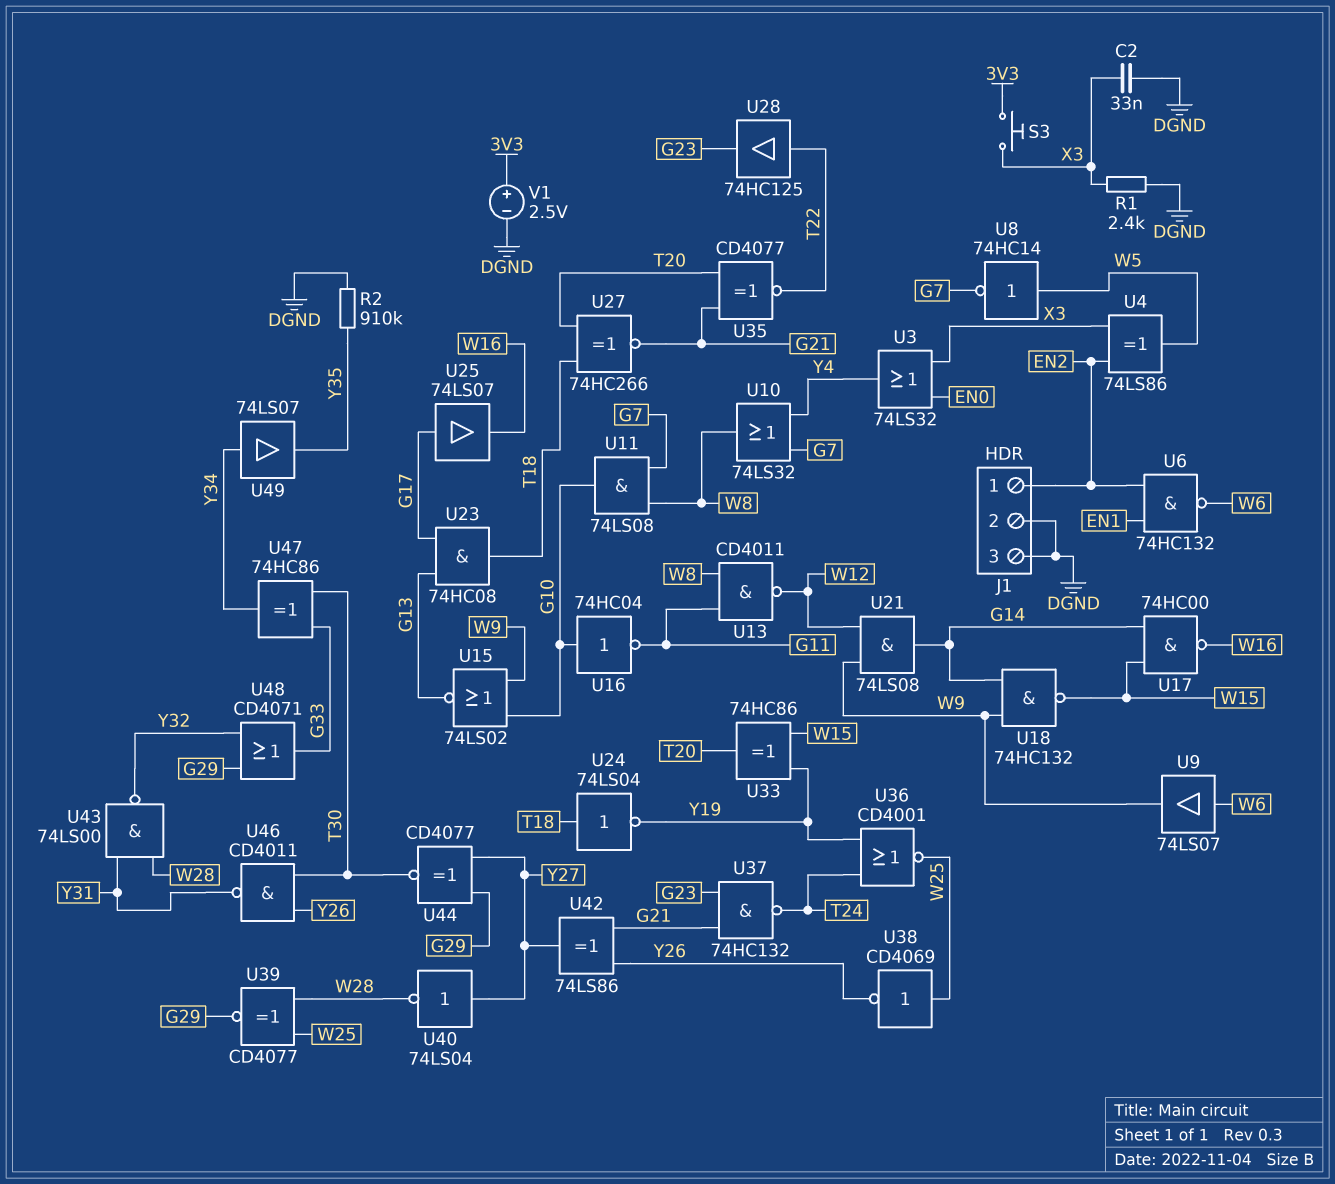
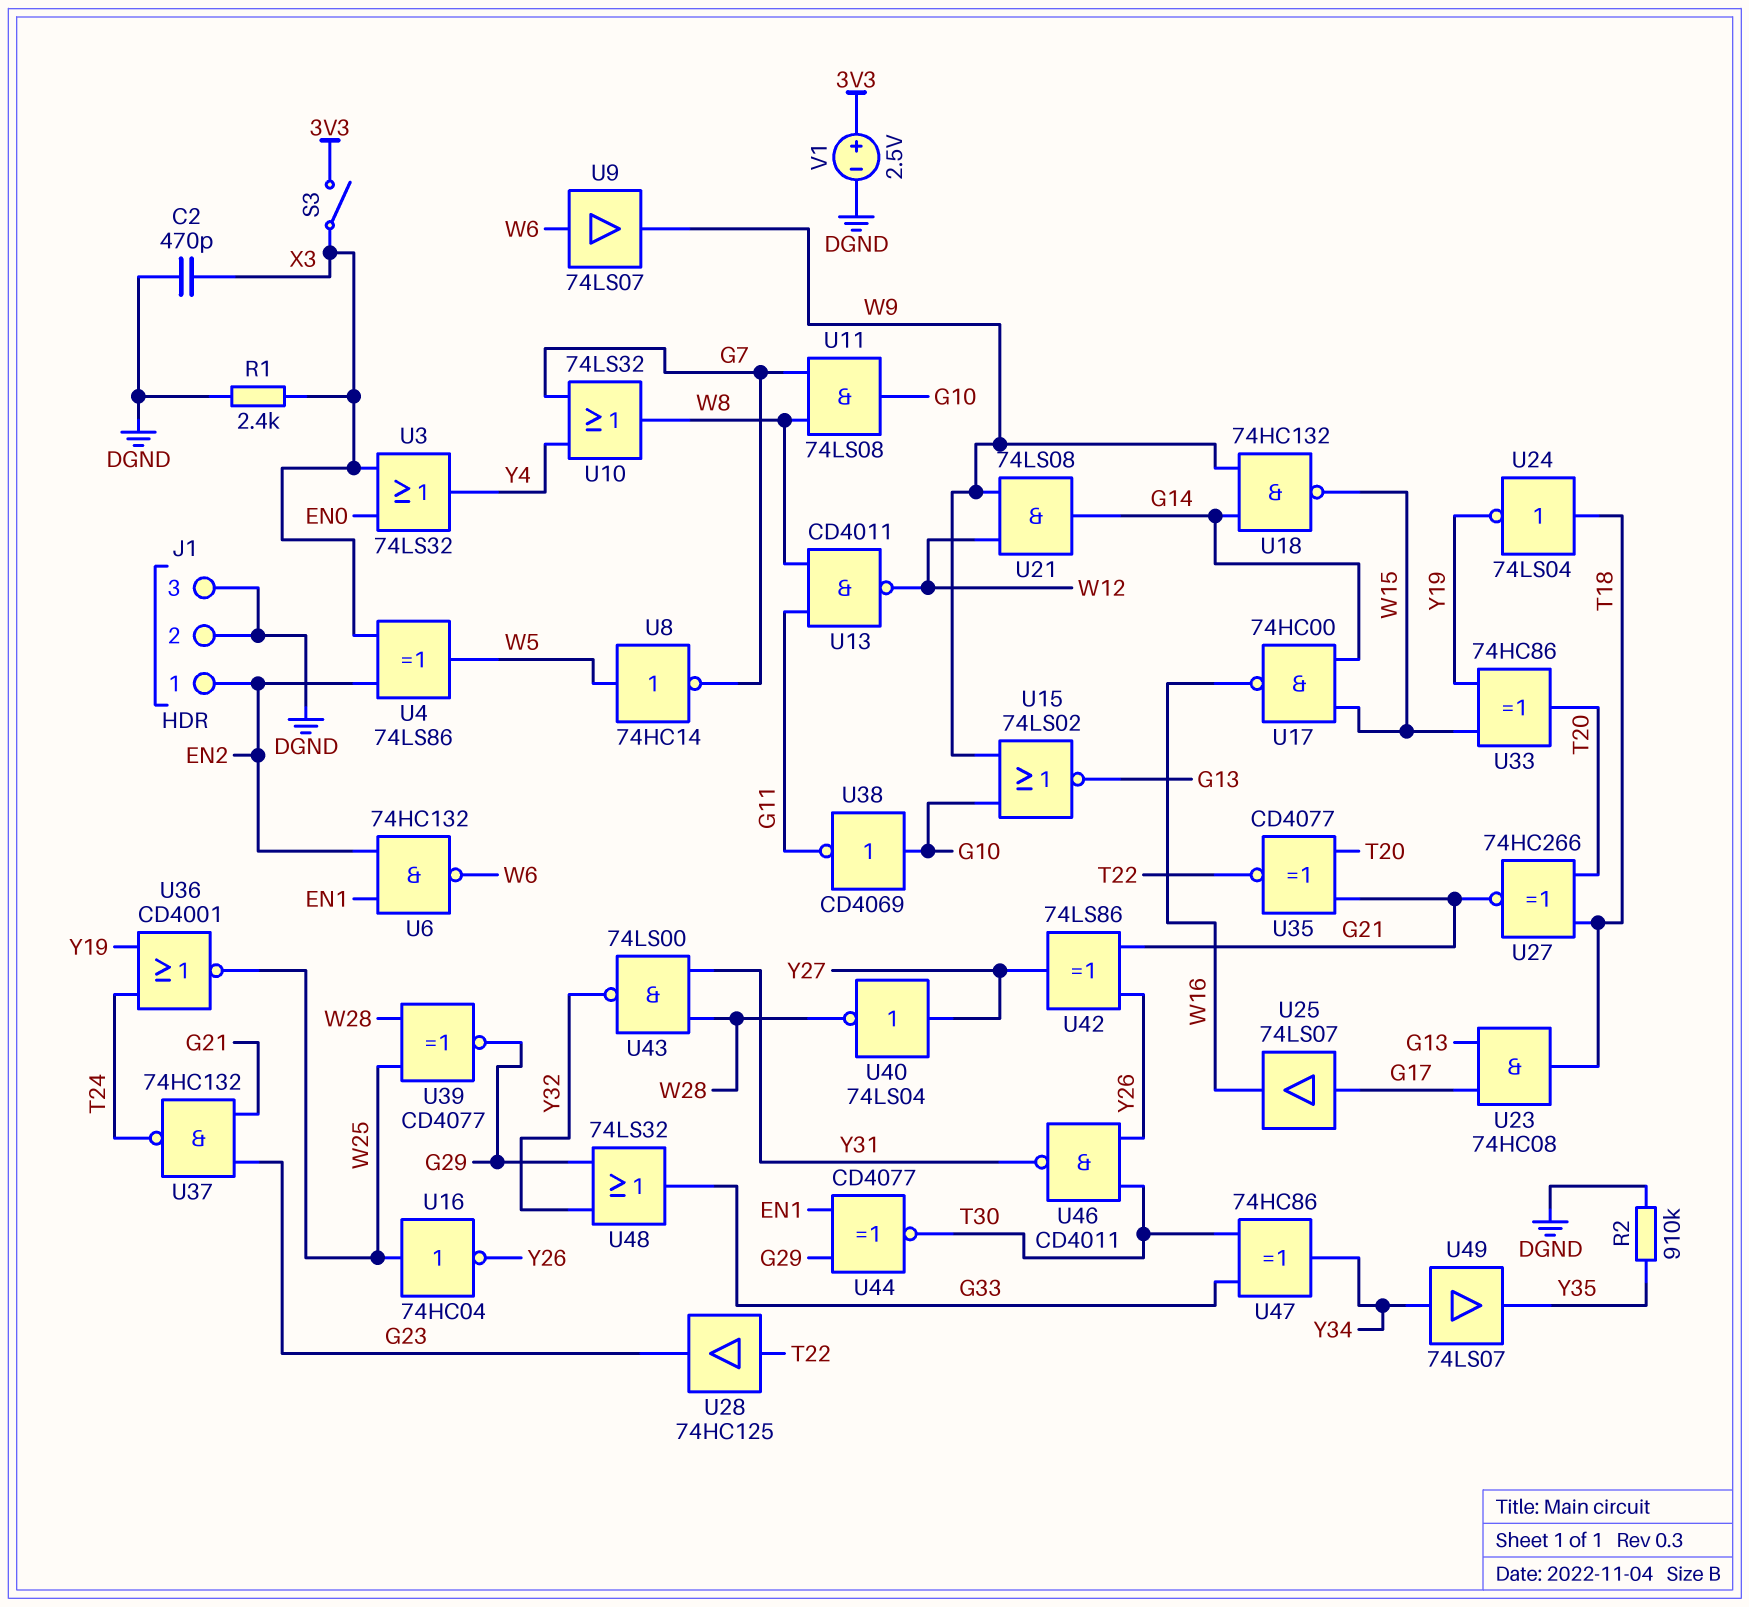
C2: 33nF (DGND, X3) -> 470pF (DGND, X3)
S3: button (3V3, X3) -> switch (3V3, X3)
U16: NOT 74HC04 (in G10, out G11) -> NOT 74HC04 (in W25, out Y26)
U38: NOT CD4069 (in W25, out Y26) -> NOT CD4069 (in G10, out G11)
U44: XNOR CD4077 (in G29, in Y27, out T30) -> XNOR CD4077 (in EN1, in G29, out T30)
U48: OR CD4071 (in G29, in Y32, out G33) -> OR 74LS32 (in G29, in Y32, out G33)

